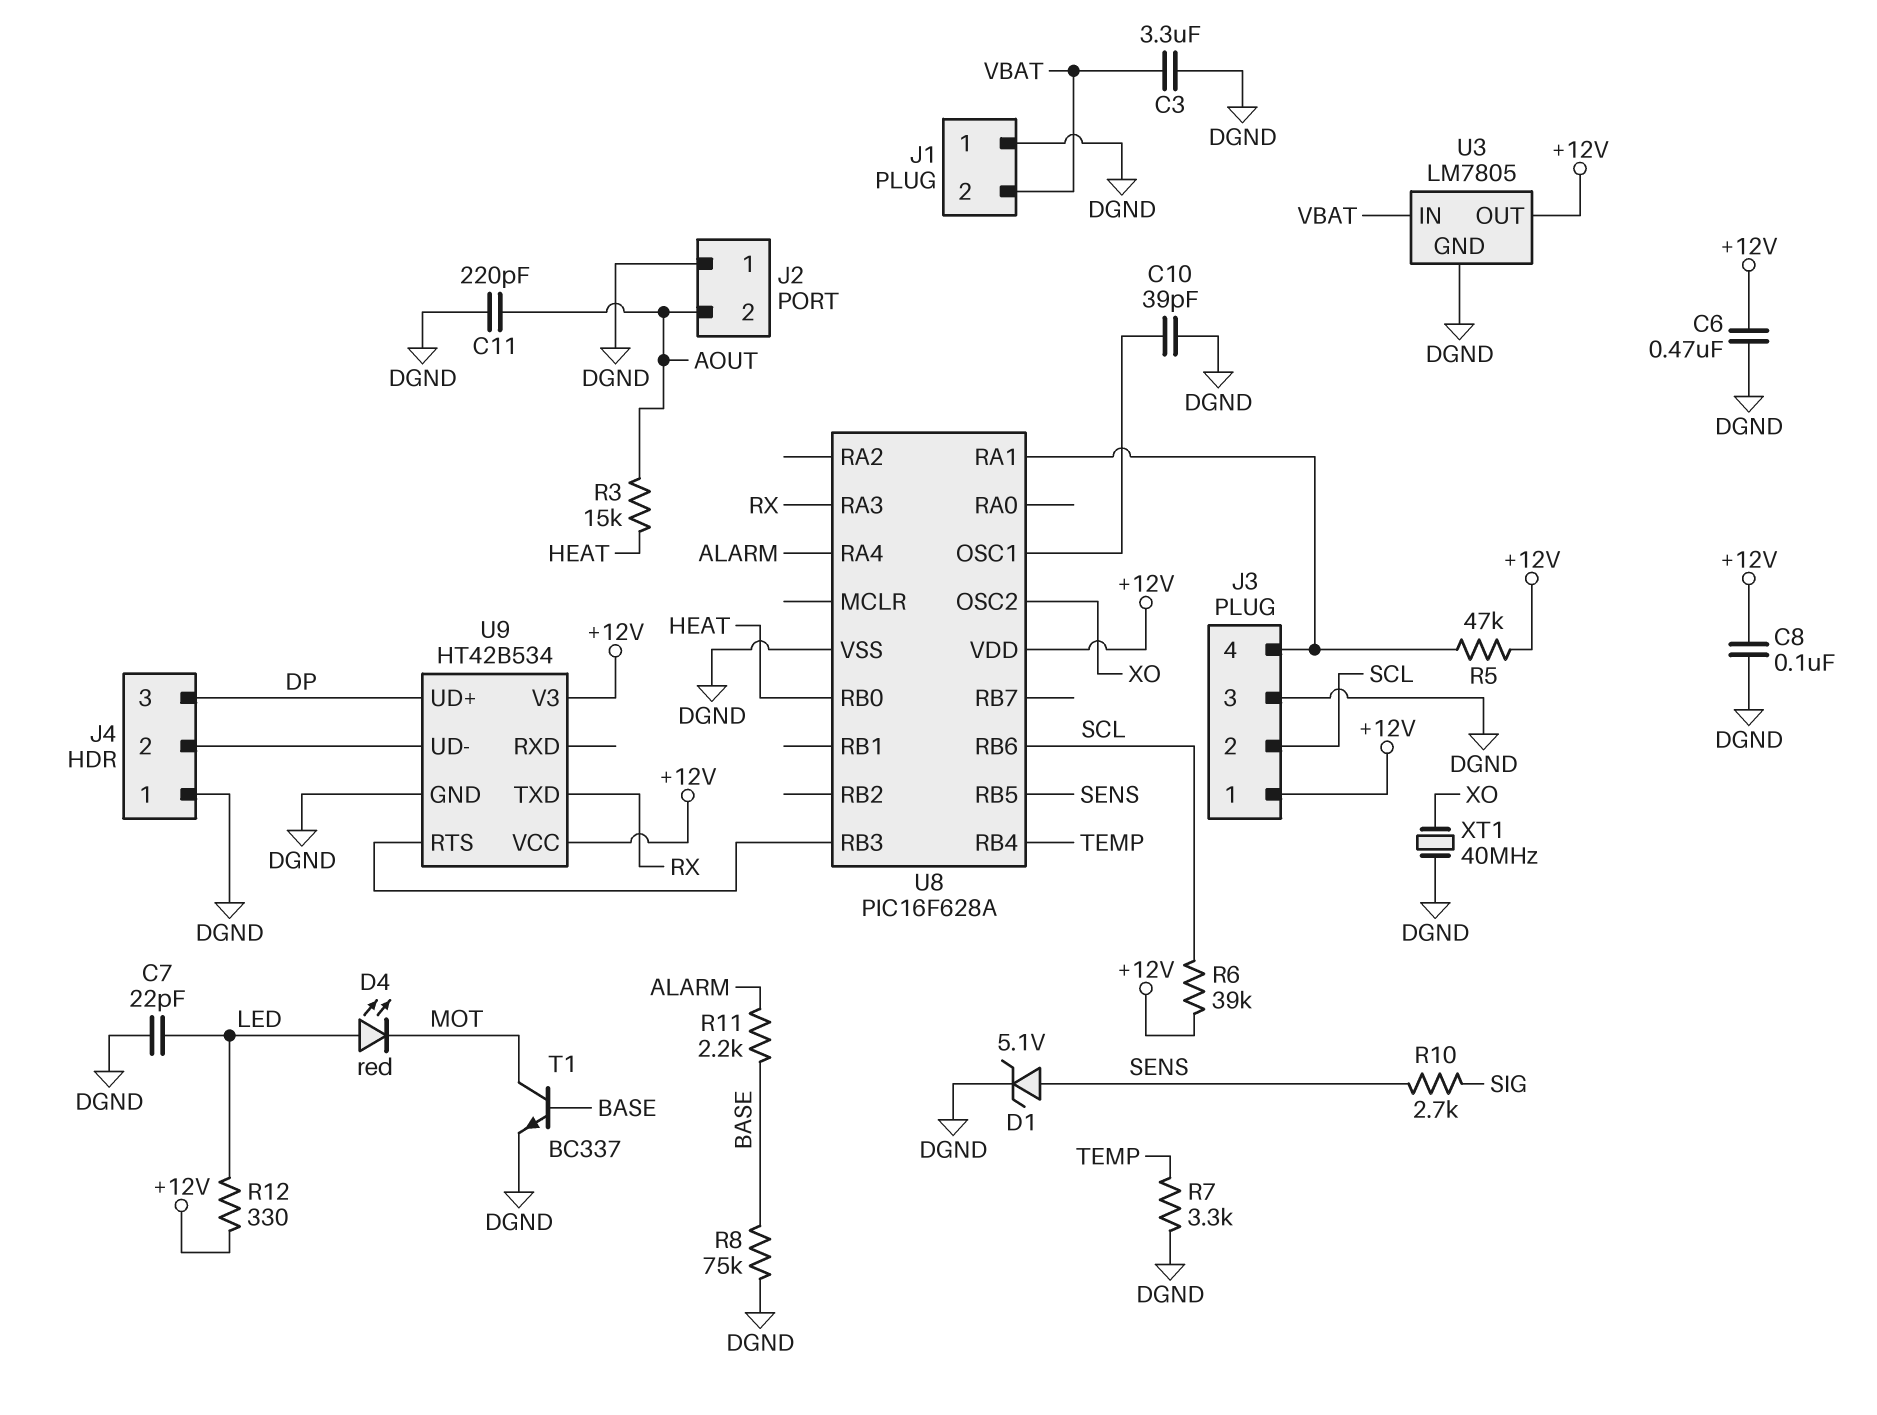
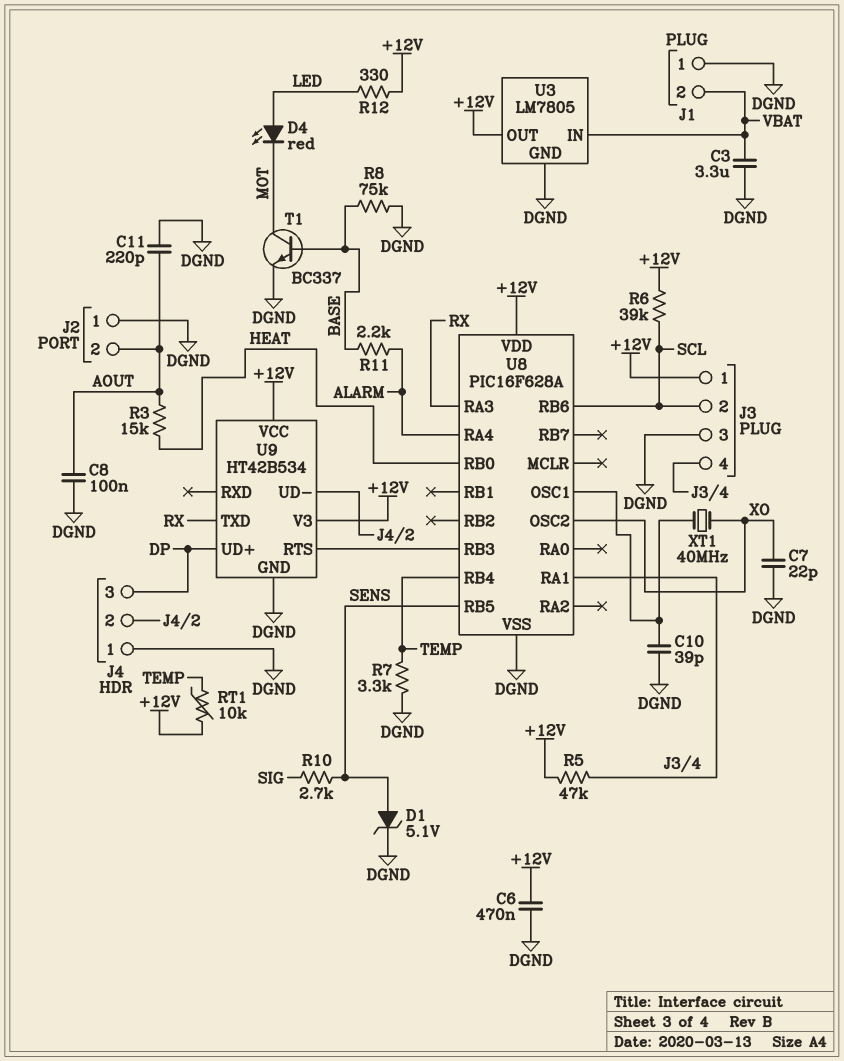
C7: 22pF (DGND, LED) -> 22pF (DGND, XO)
C8: 100nF (+12V, DGND) -> 100nF (AOUT, DGND)
RT1: none -> 10k (+12V, TEMP)
XT1: 40MHz (DGND, XO) -> 40MHz (U8/OSC1, XO)

